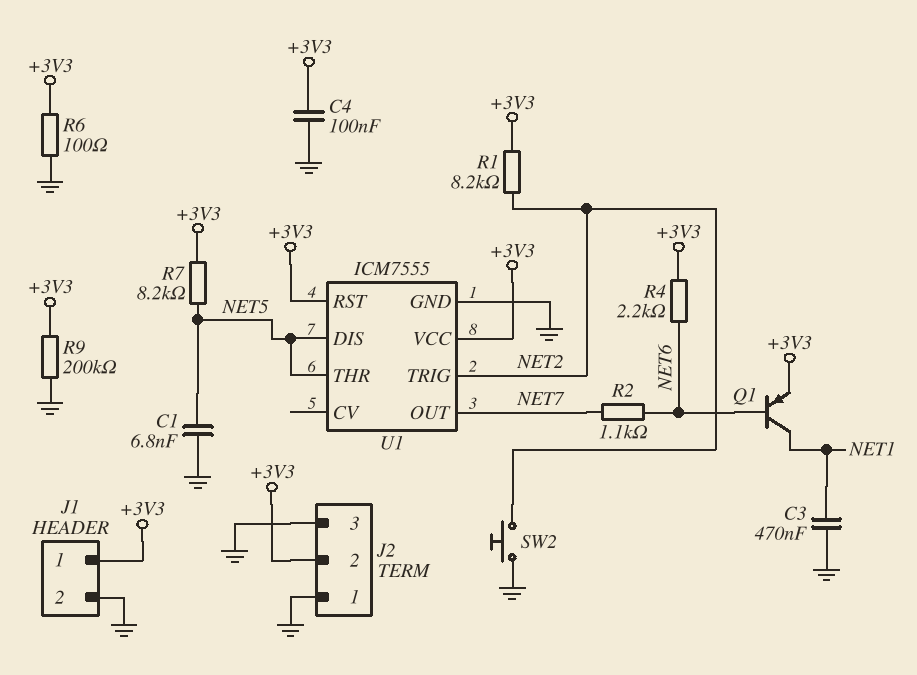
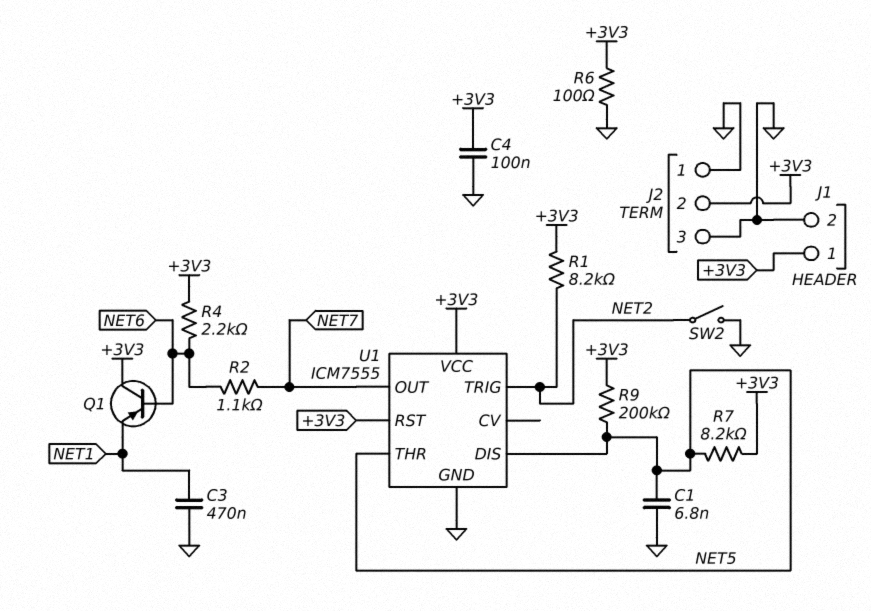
Q1: PNP (B NET6, C NET1, E +3V3) -> PNP (B NET6, C +3V3, E NET1)
R9: 200k (+3V3, GND) -> 200k (+3V3, NET5)
SW2: button (GND, NET2) -> switch (GND, NET2)

